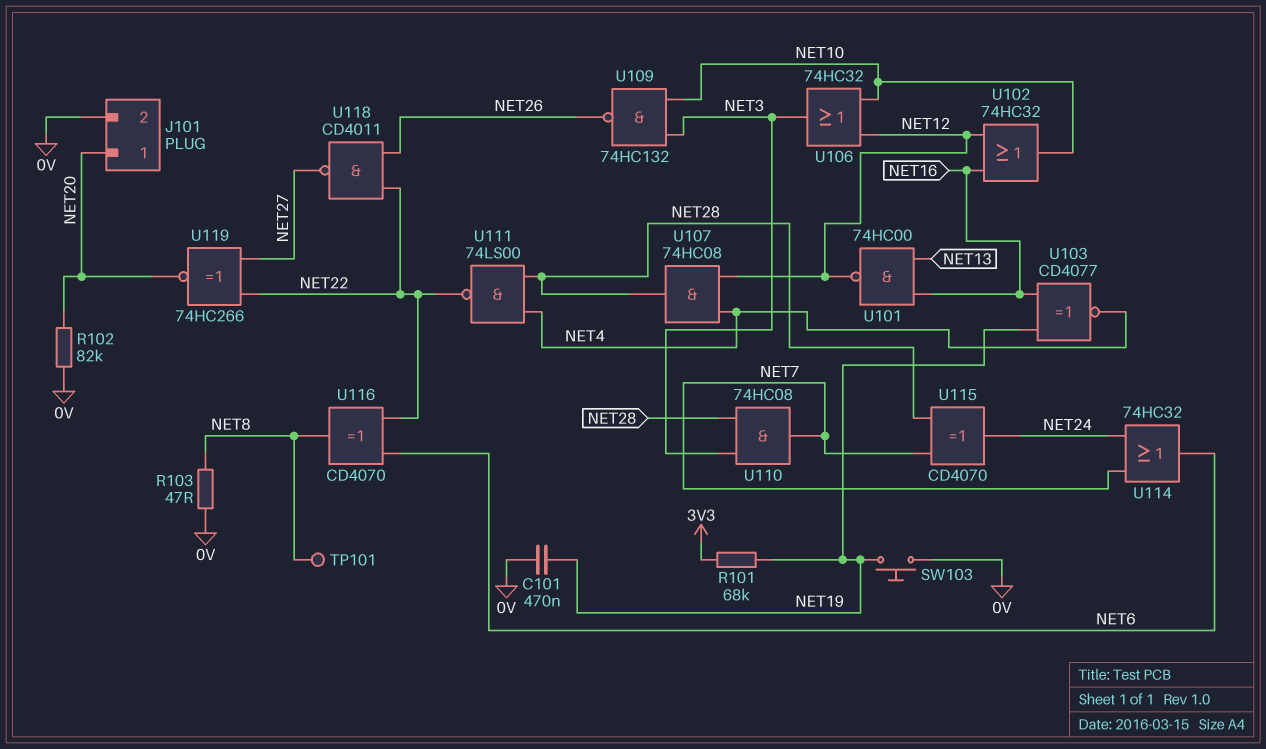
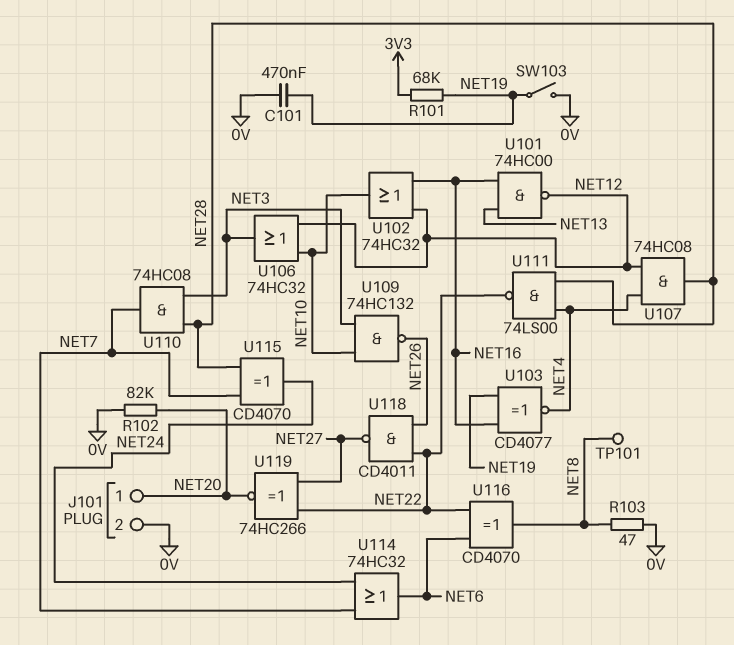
SW103: button (0V, NET19) -> switch (0V, NET19)

